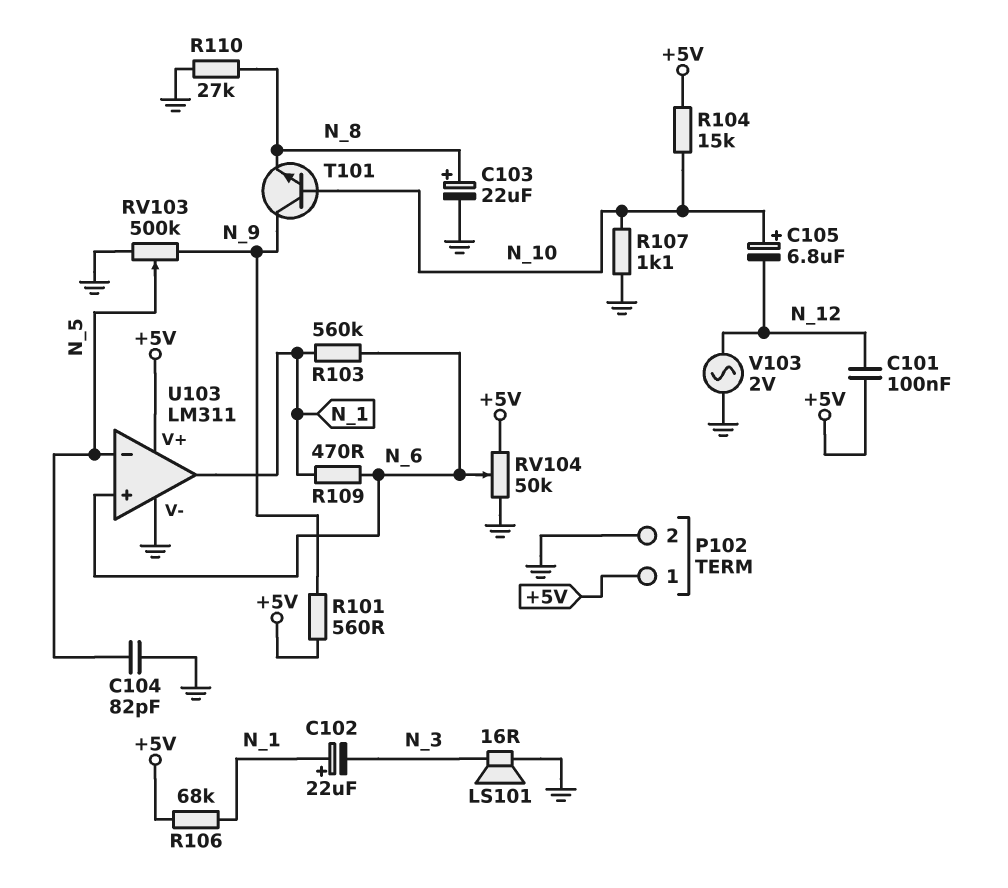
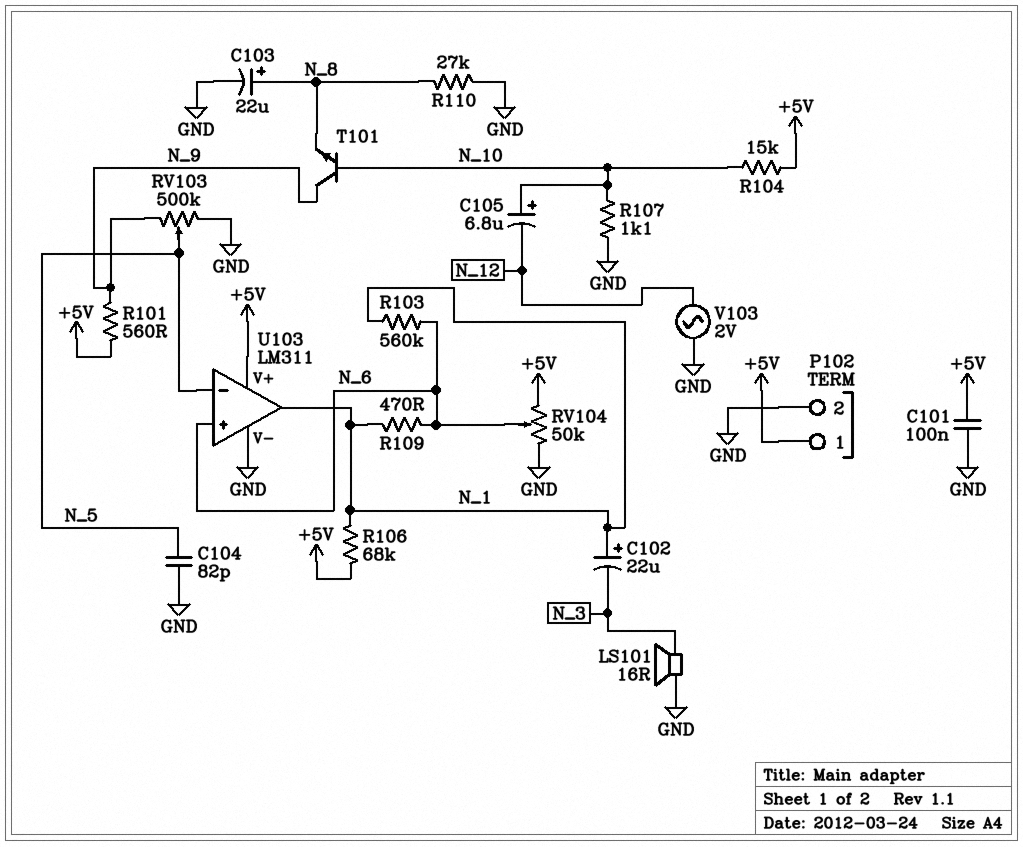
C101: 100nF (+5V, N_12) -> 100nF (+5V, GND)

